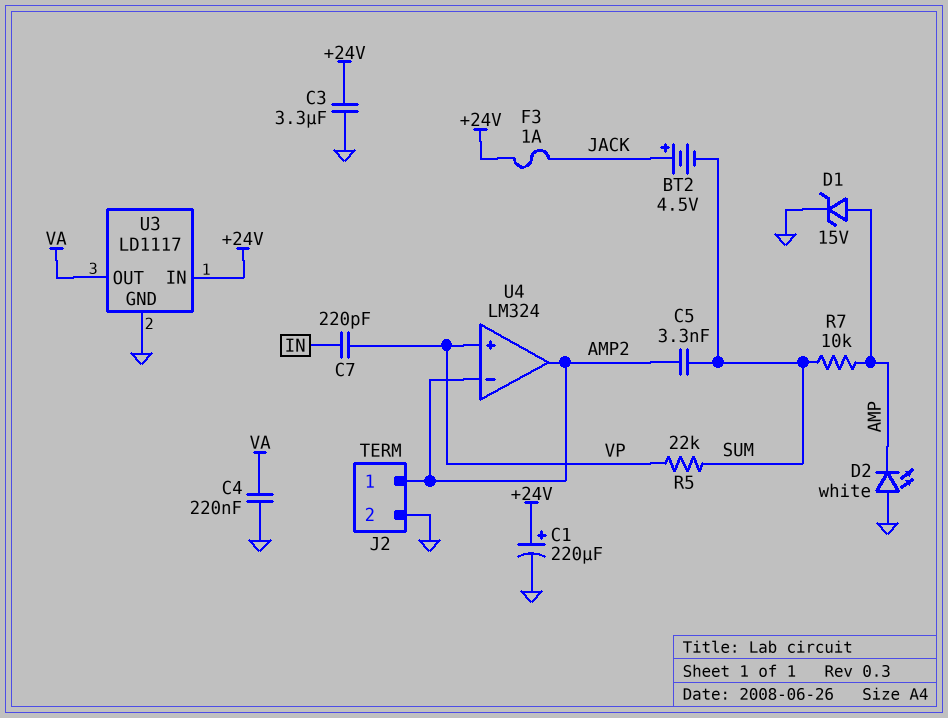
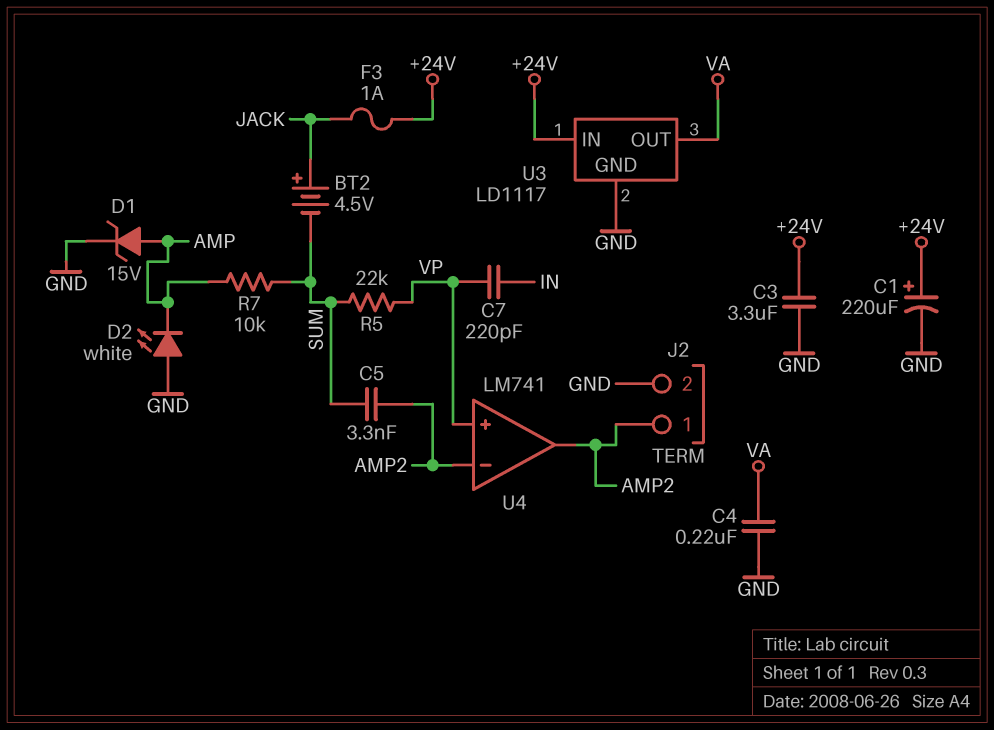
U4: LM324 -> LM741

